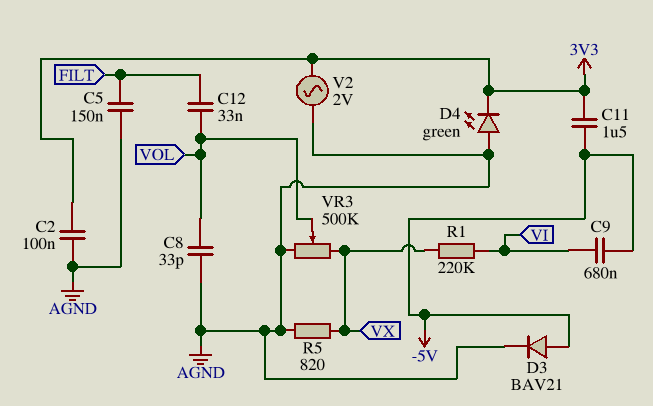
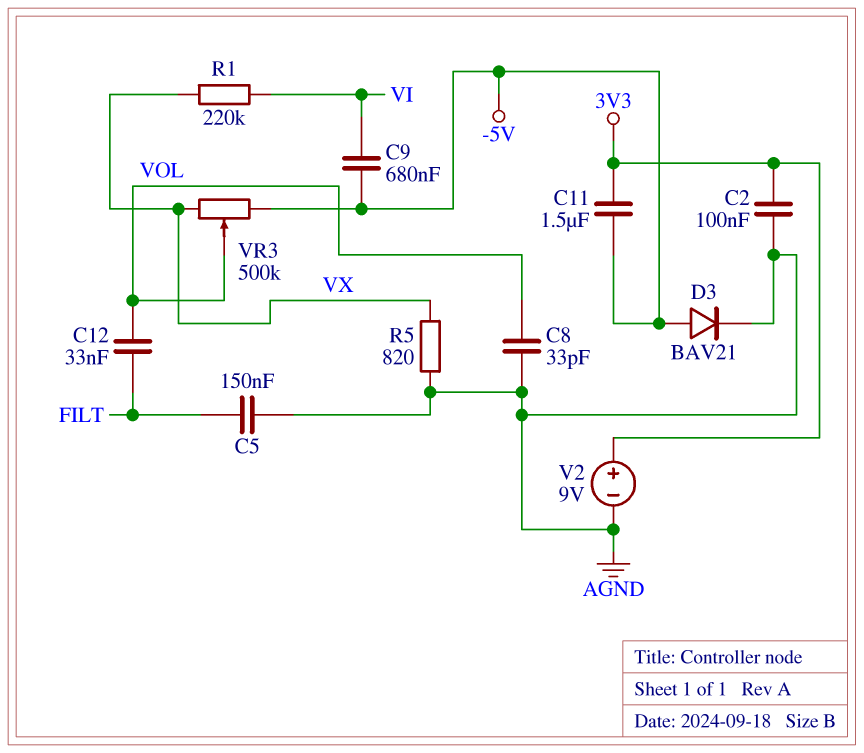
D4: LED green (A AGND, K 3V3) -> none
V2: AC 2V (3V3, AGND) -> 9V (plus 3V3, minus AGND)
VR3: 500k (AGND, VX, wiper VOL) -> 500k (-5V, VX, wiper VOL)

